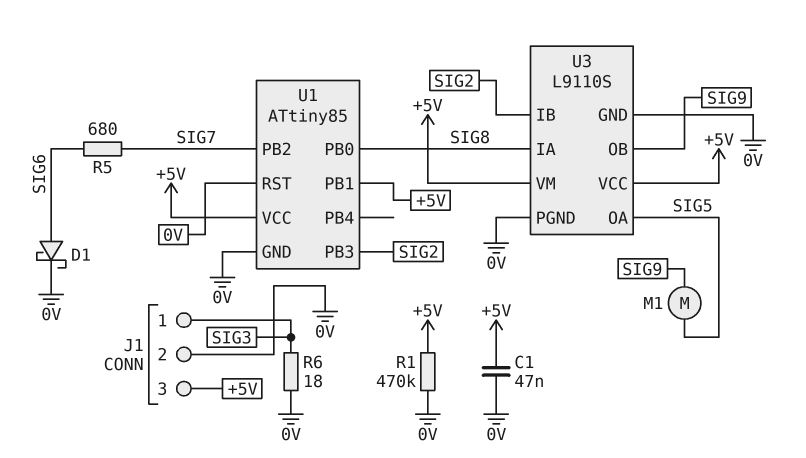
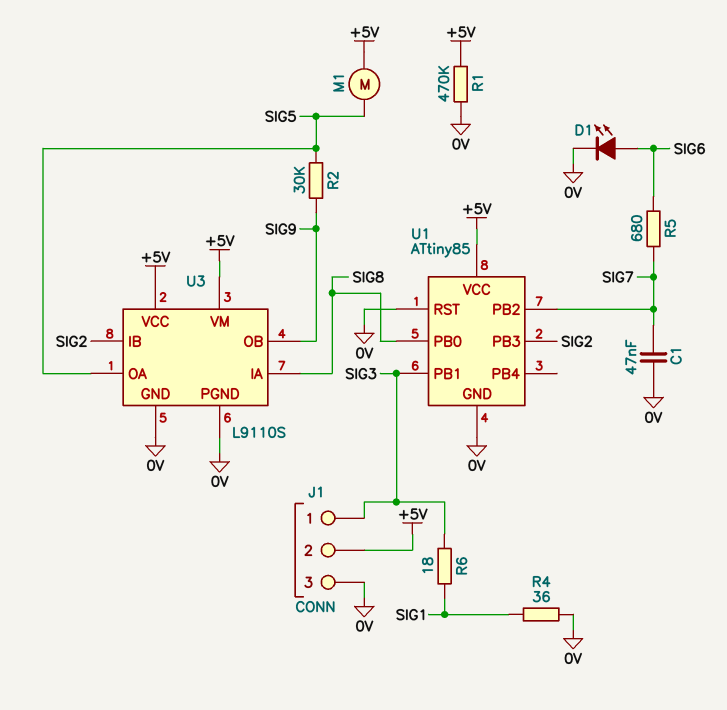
C1: 47nF (+5V, 0V) -> 47nF (0V, SIG7)
D1: schottky (A SIG6, K 0V) -> LED (A SIG6, K 0V)
J1 pin 2: 0V -> +5V
J1 pin 3: +5V -> 0V
M1: motor (SIG5, SIG9) -> motor (+5V, SIG5)
R2: none -> 30k (SIG5, SIG9)
R4: none -> 36 (0V, SIG1)
R6: 18 (0V, SIG3) -> 18 (SIG1, SIG3)
U1 pin PB1: +5V -> SIG3

